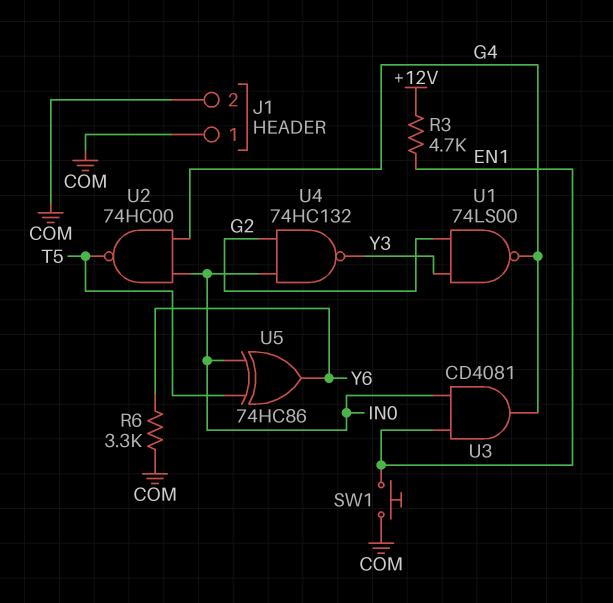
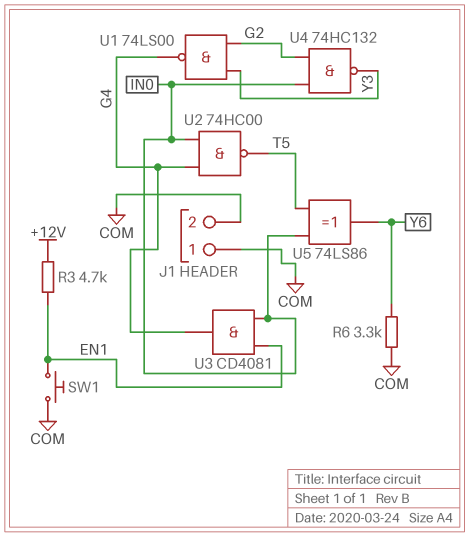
U5: XOR 74HC86 (in IN0, in T5, out Y6) -> XOR 74LS86 (in IN0, in T5, out Y6)

